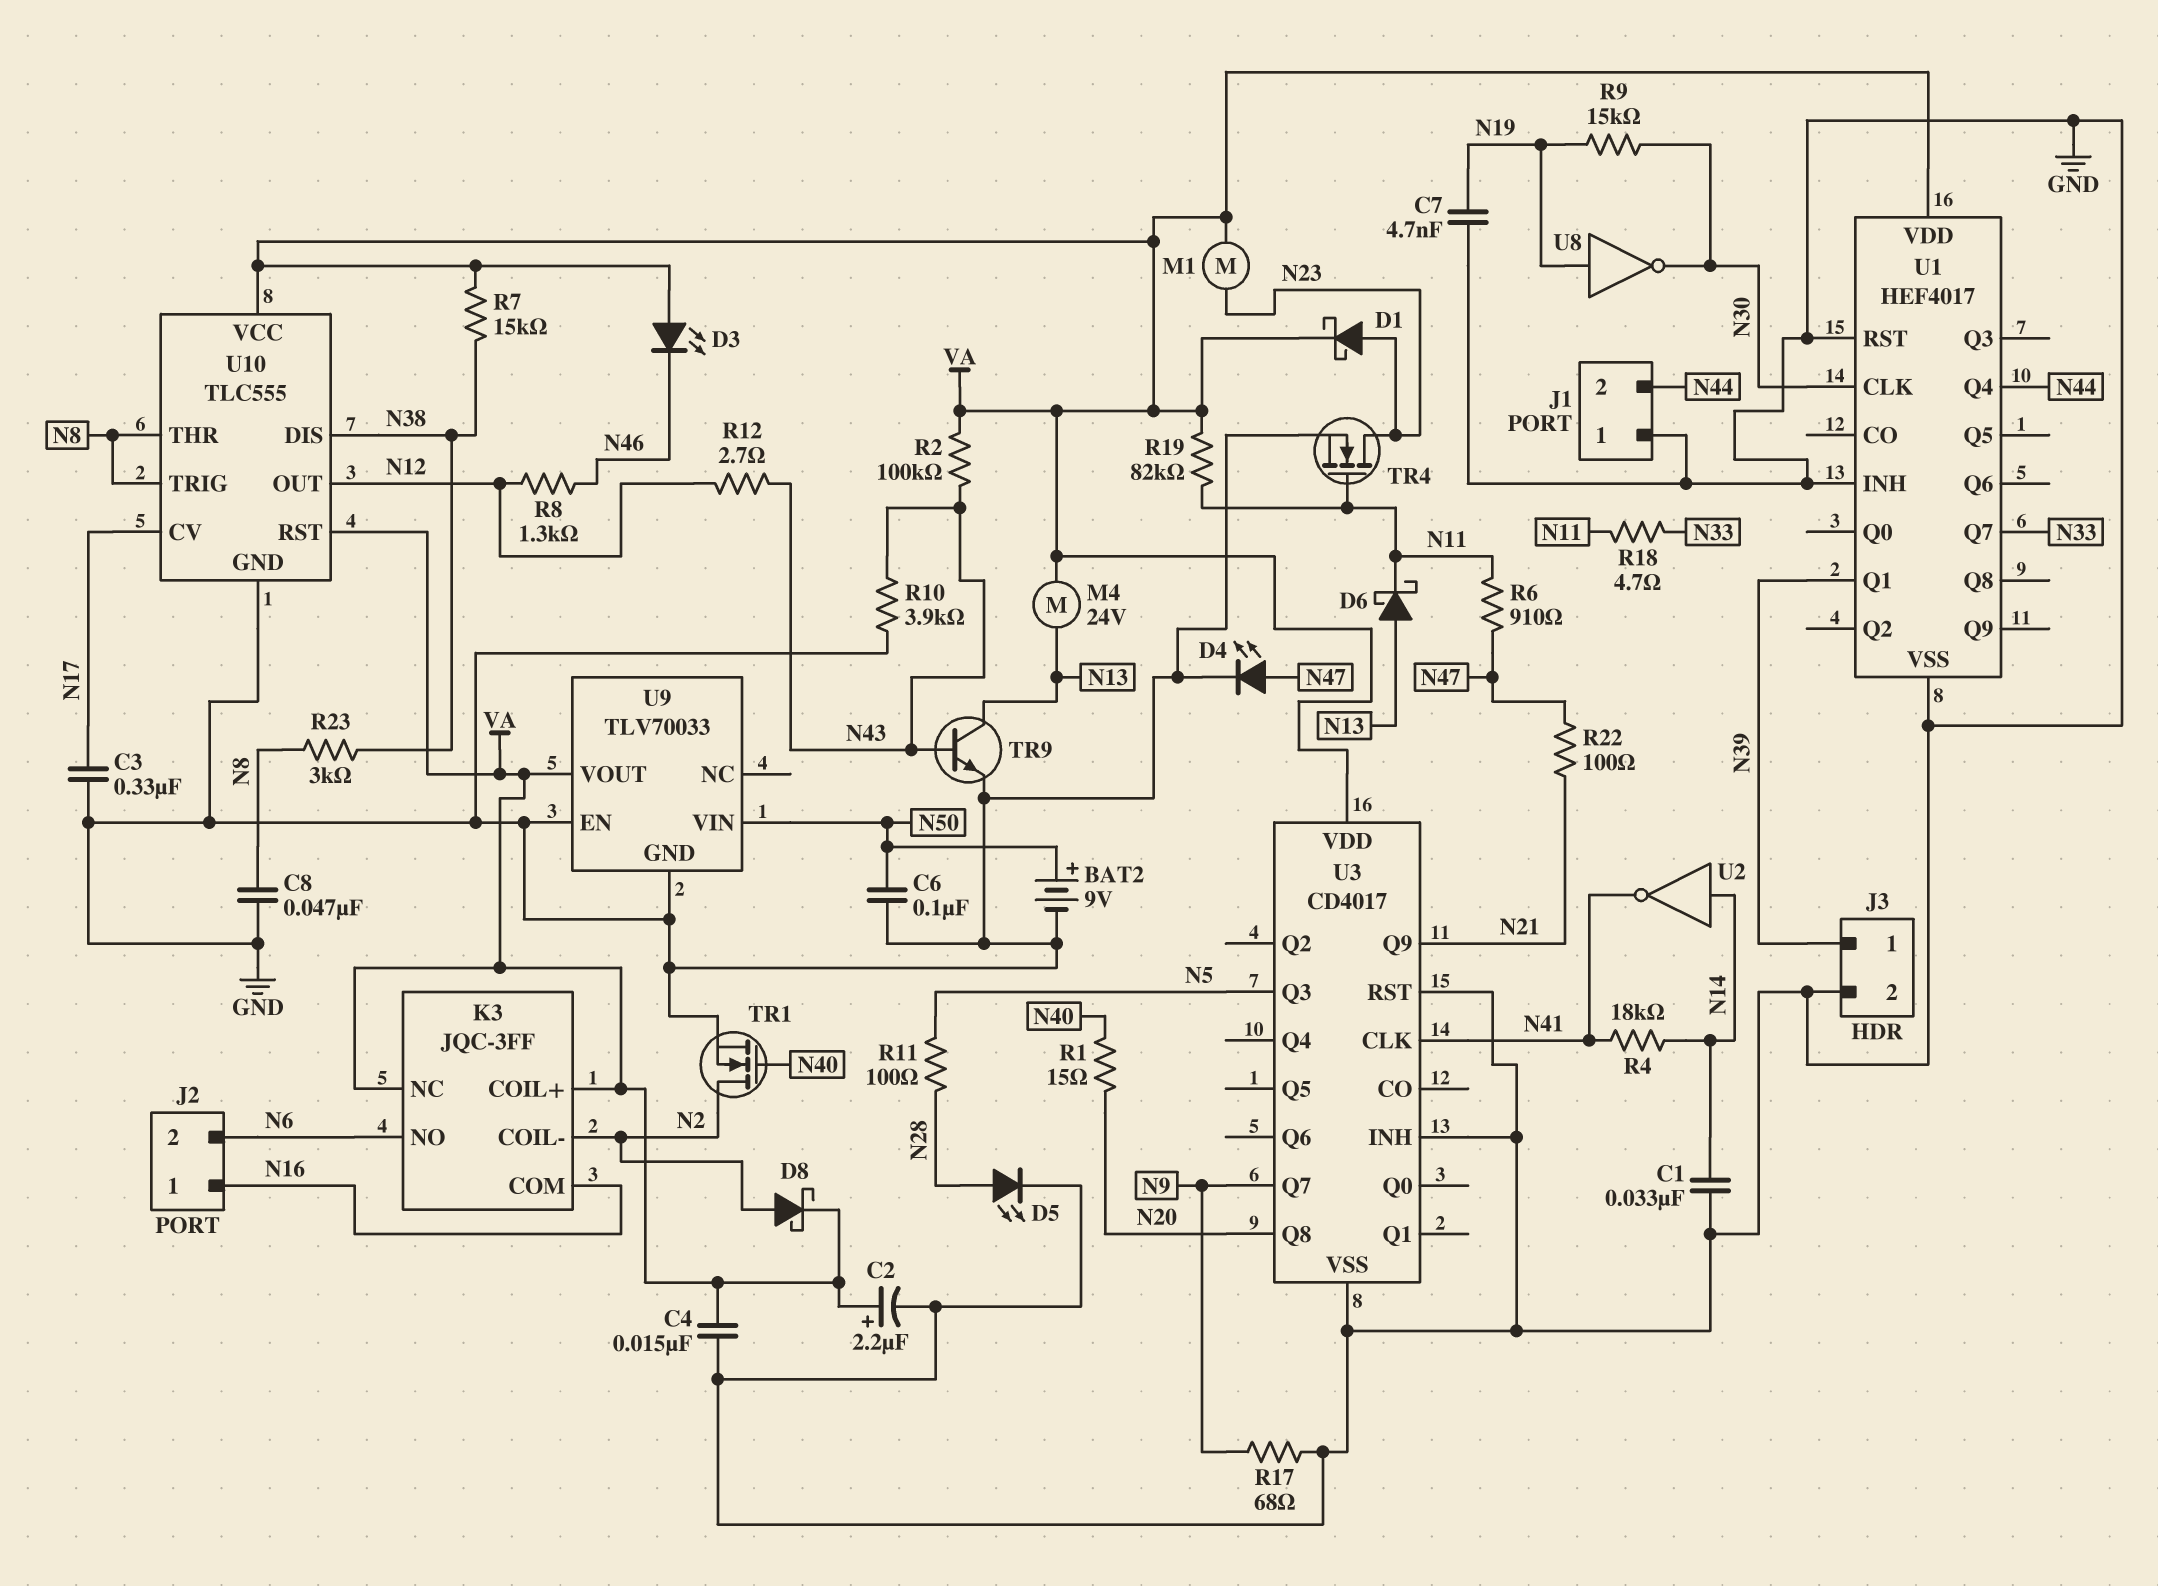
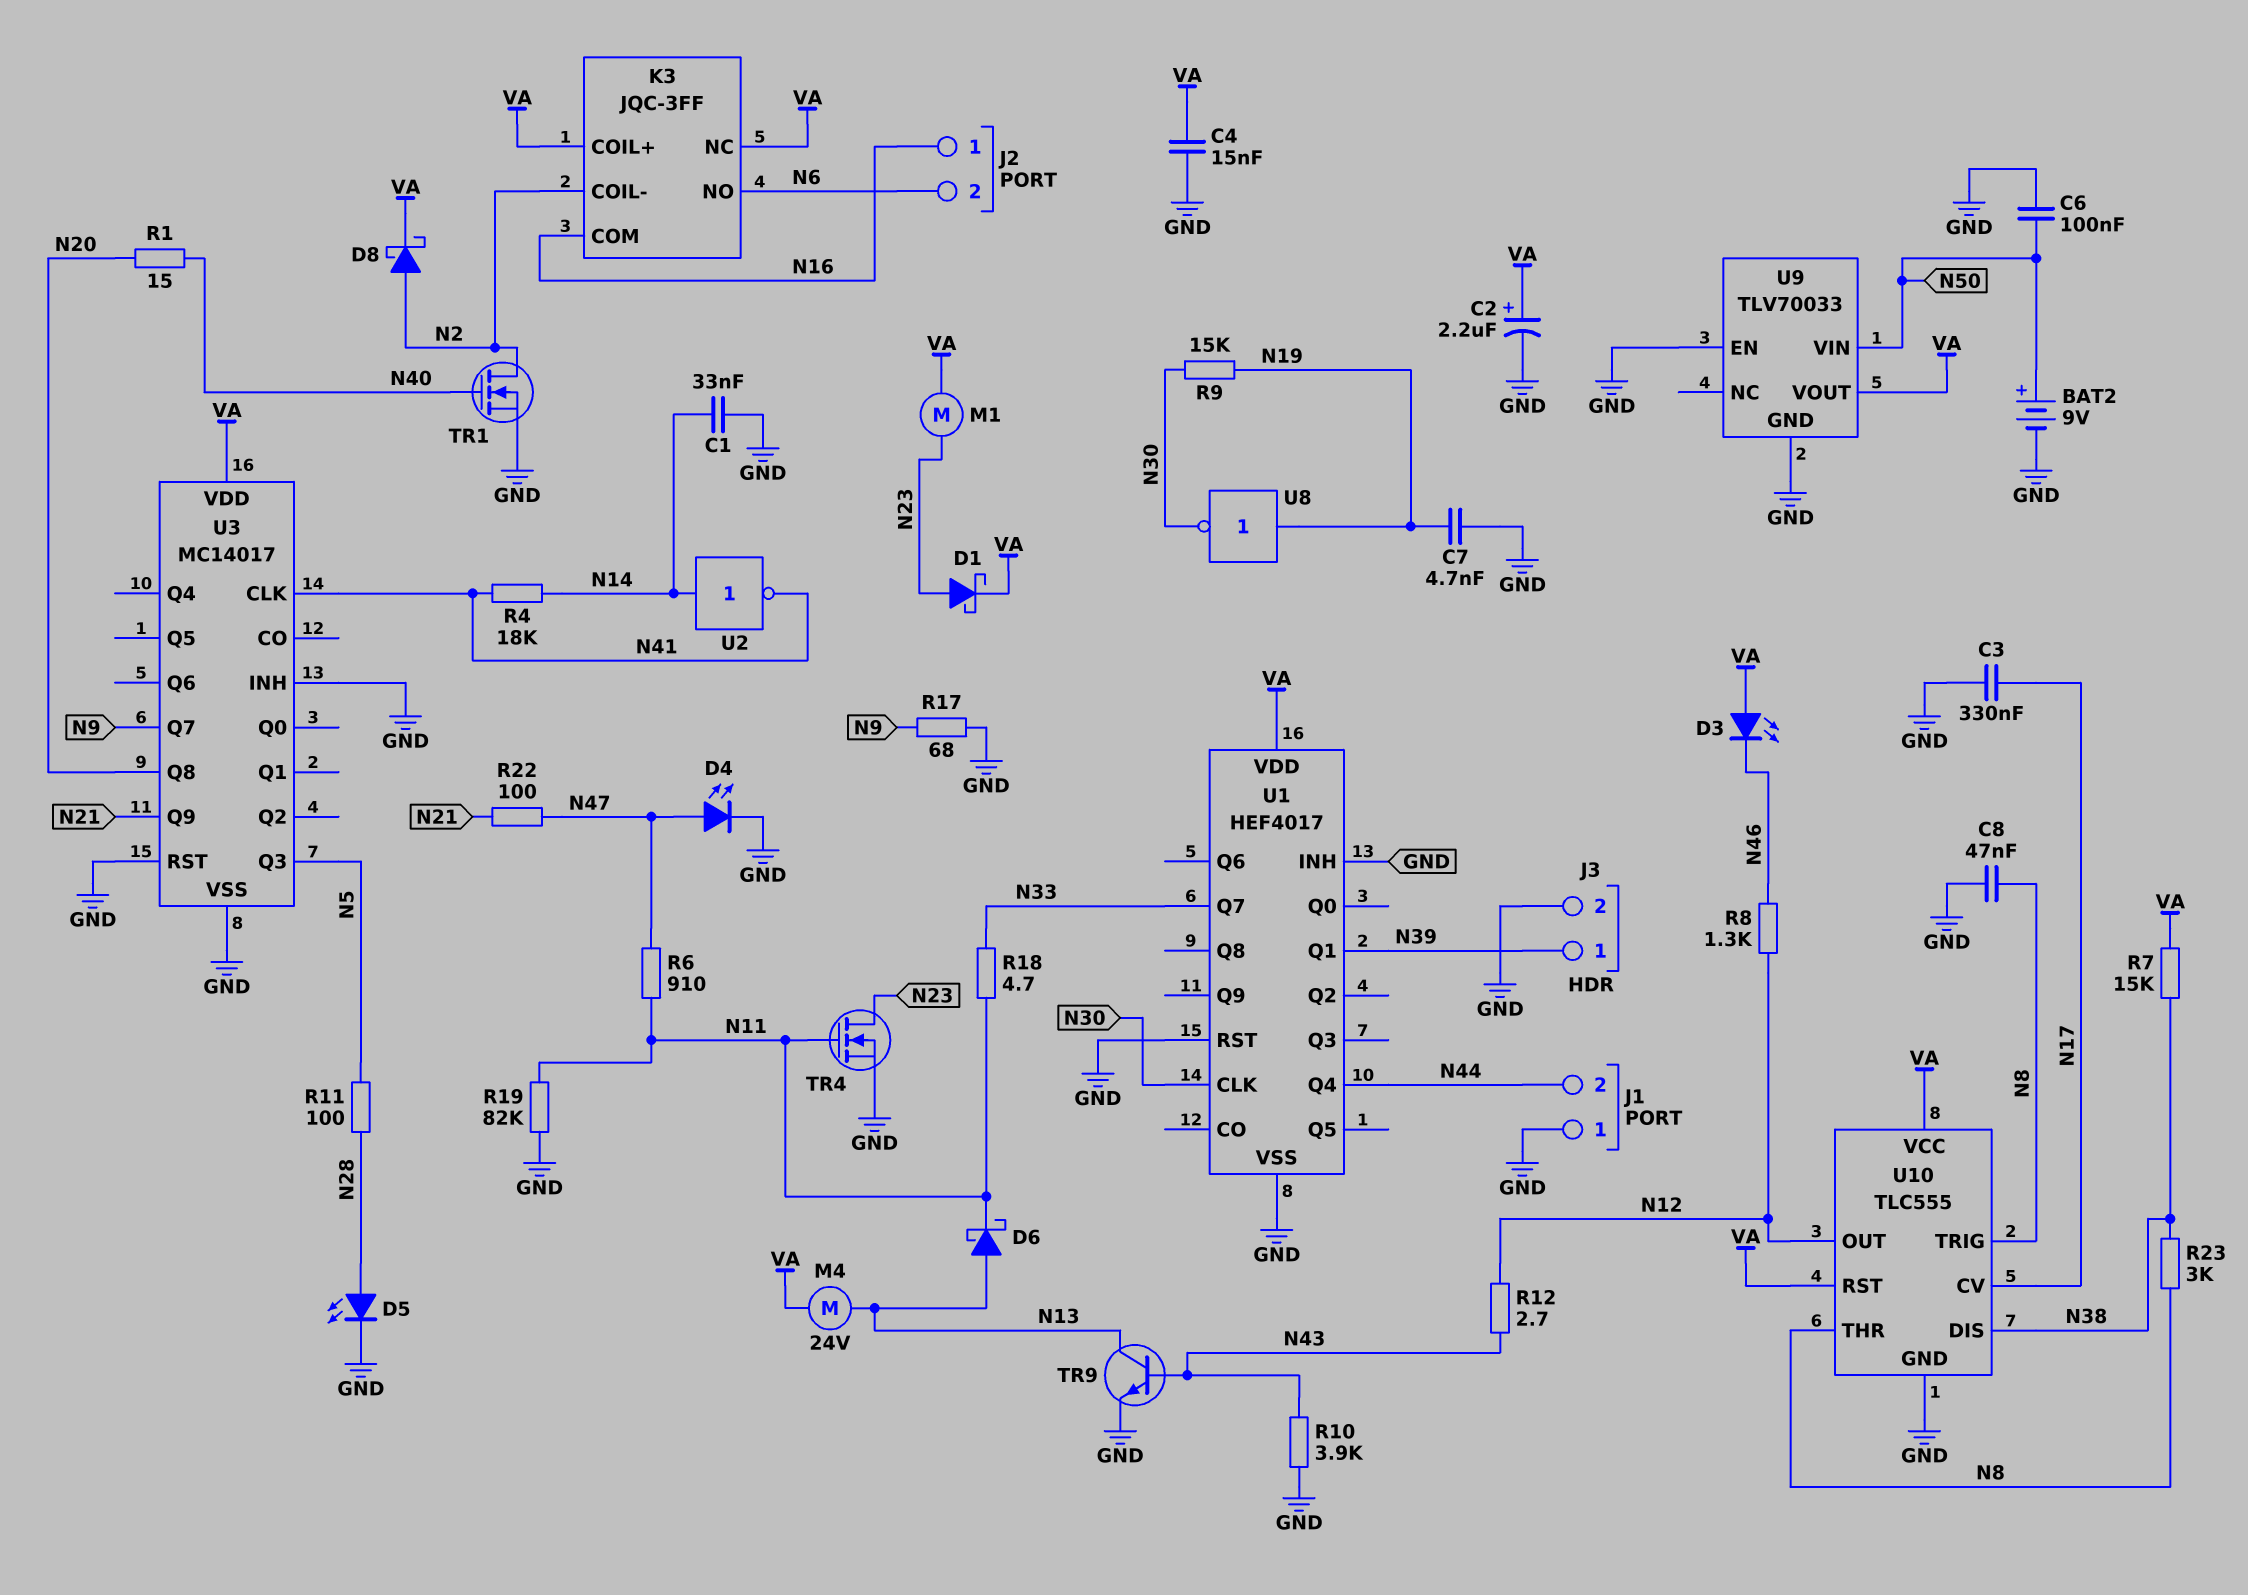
R2: 100k (N43, VA) -> none
R19: 82k (N11, VA) -> 82k (GND, N11)
U3: CD4017 -> MC14017

